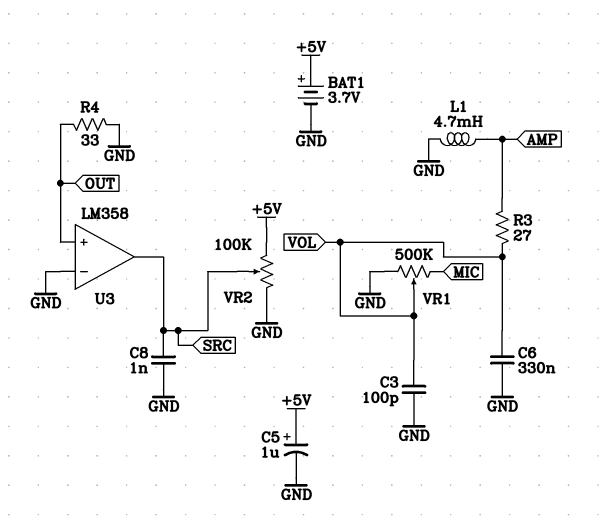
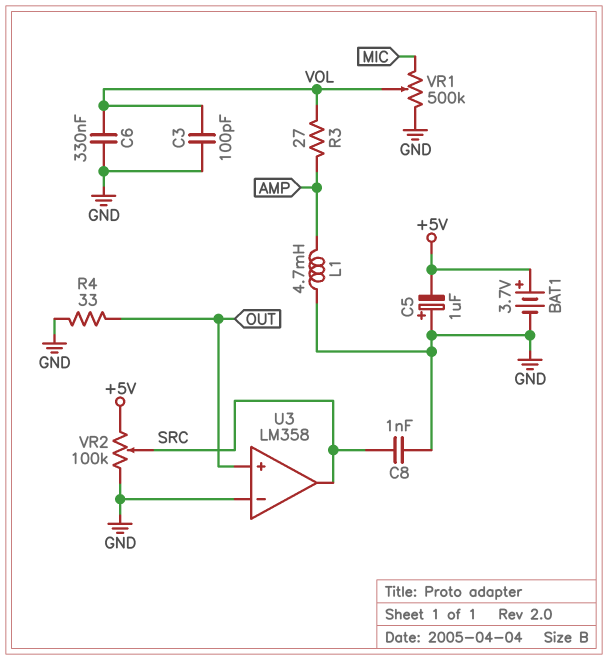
C5: 1uF (plus +5V, minus GND) -> 1uF (plus GND, minus +5V)

